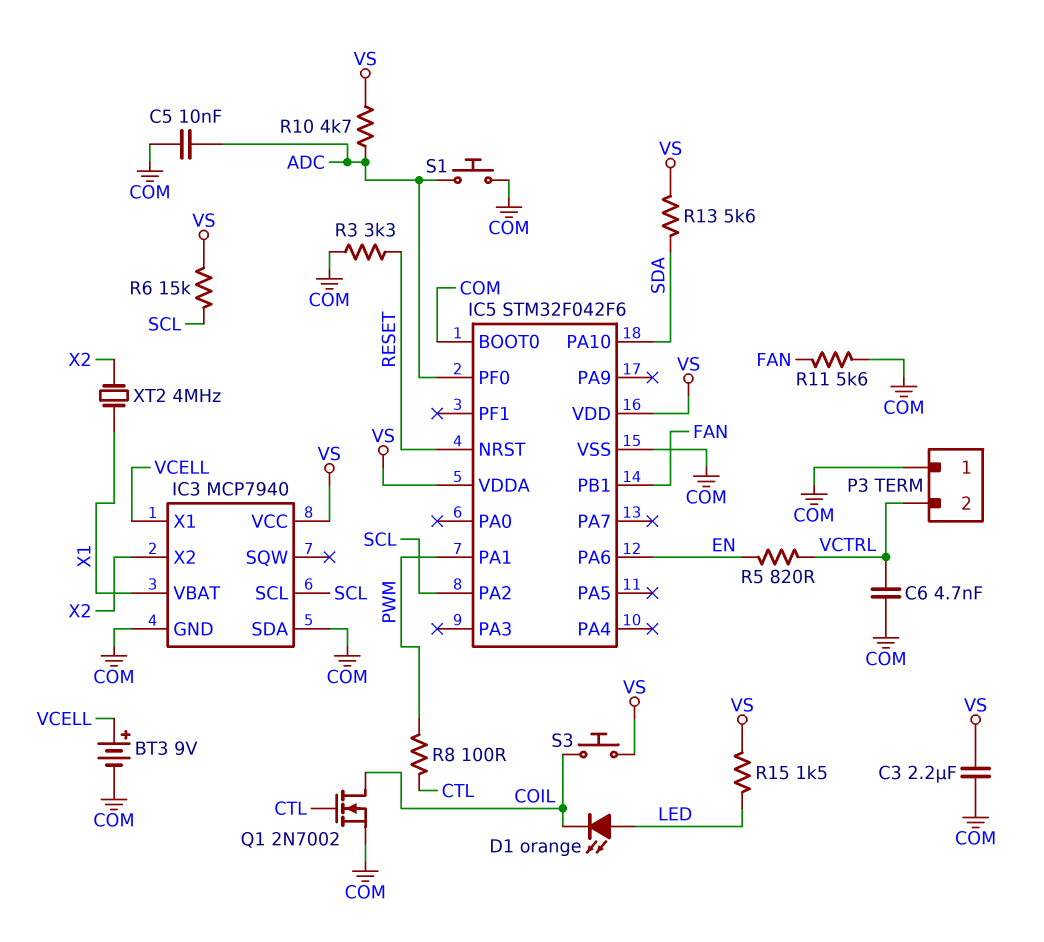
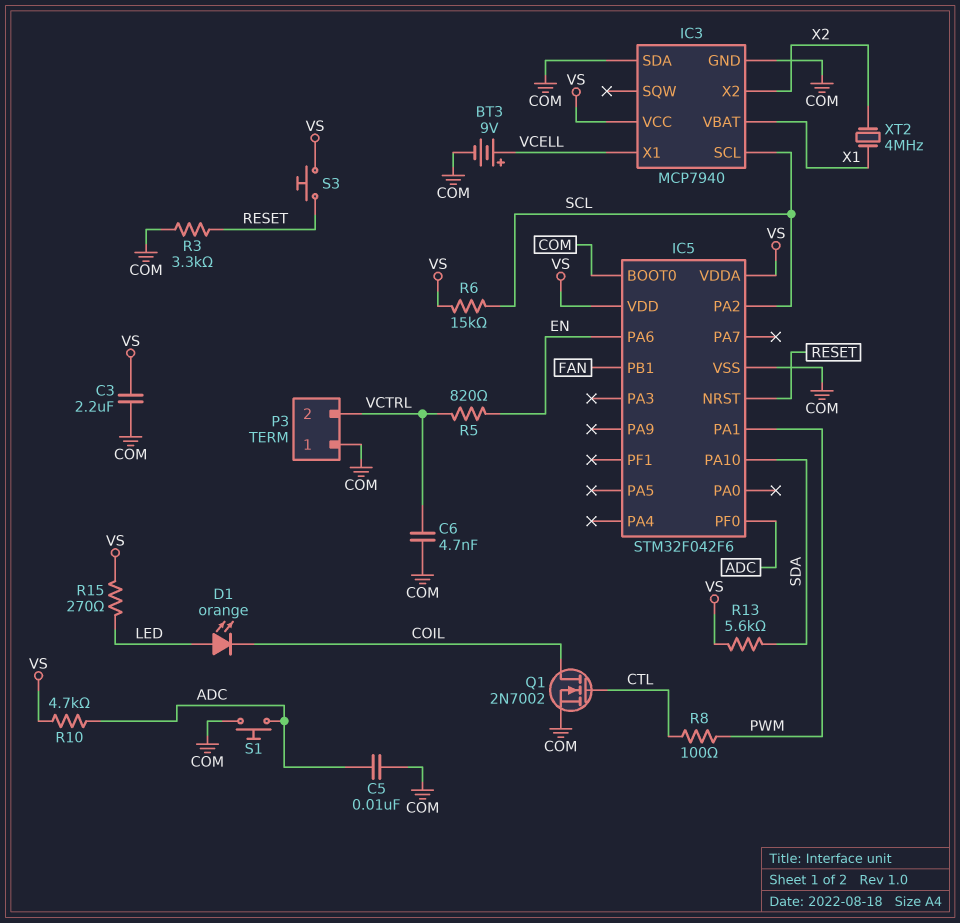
R11: 5.6k (COM, FAN) -> none
R15: 1.5k (LED, VS) -> 270 (LED, VS)
S3: button (COIL, VS) -> button (RESET, VS)

